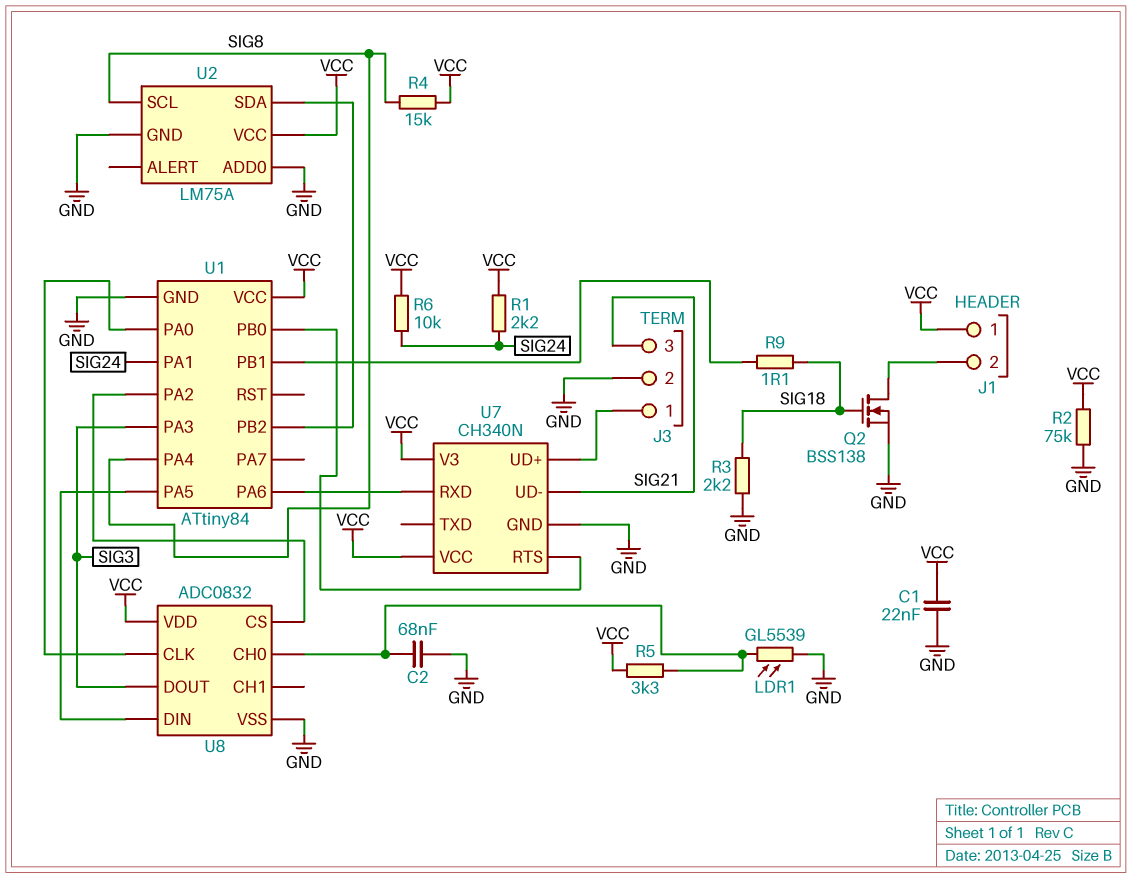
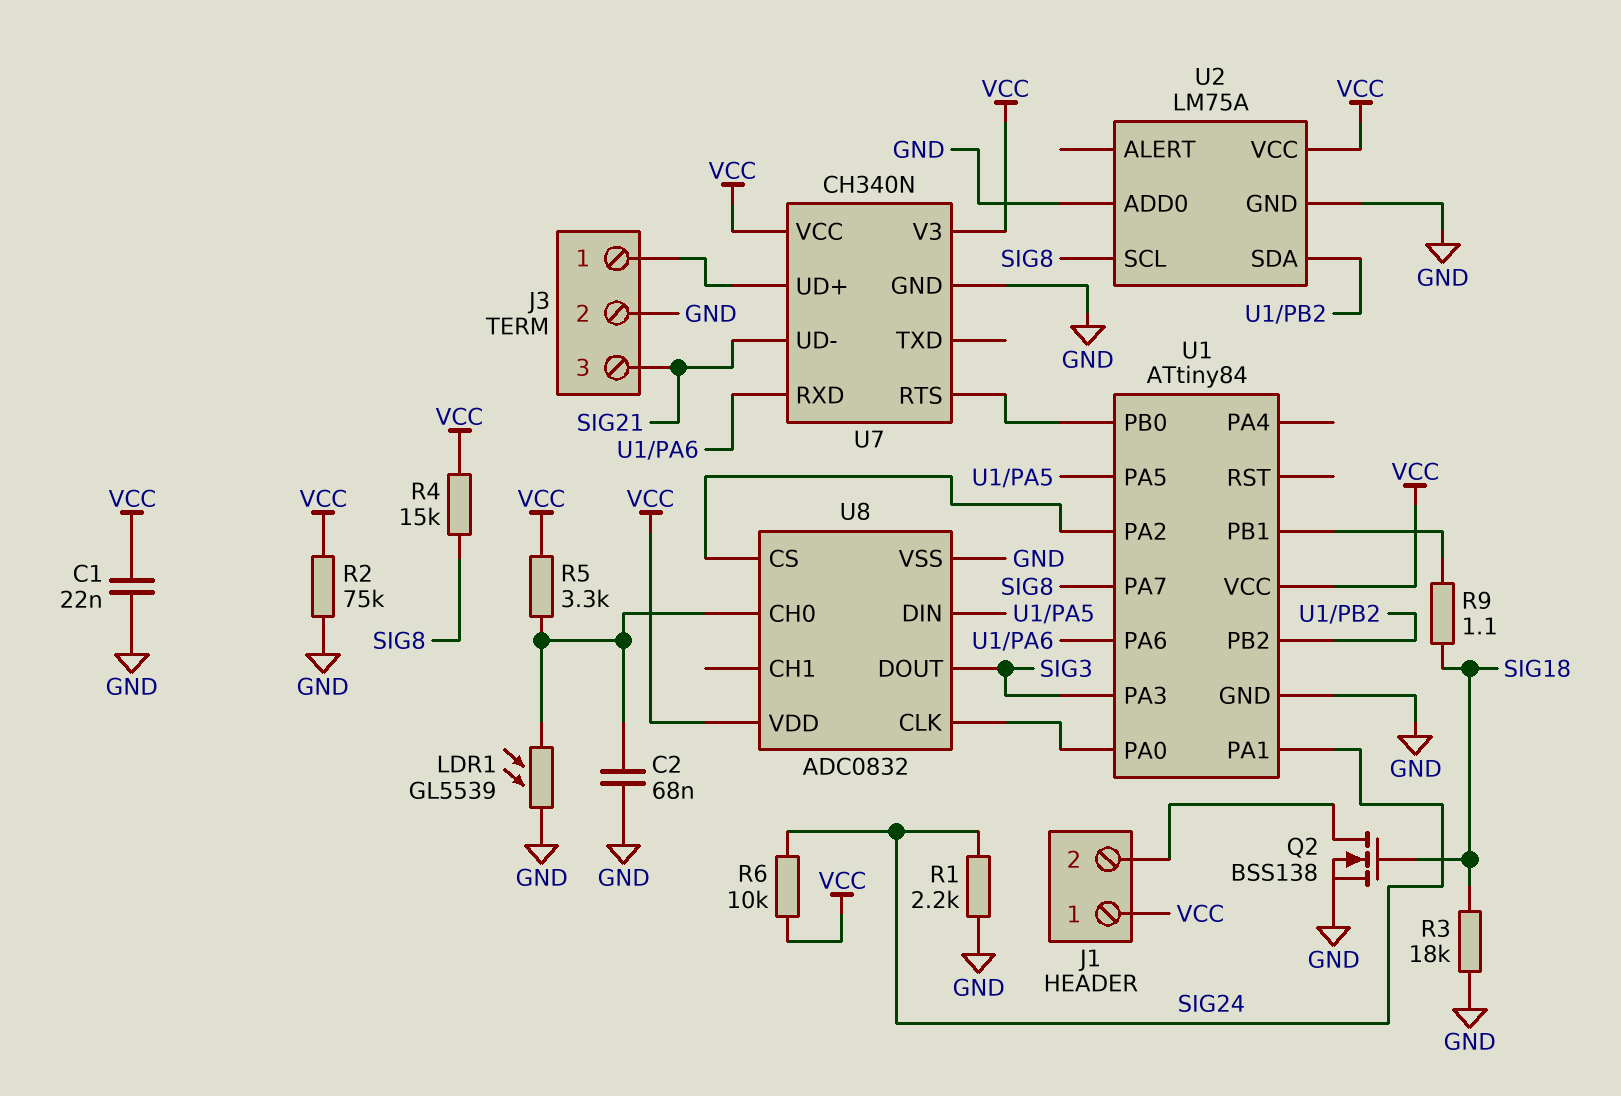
R1: 2.2k (SIG24, VCC) -> 2.2k (GND, SIG24)
R3: 2.2k (GND, SIG18) -> 18k (GND, SIG18)
U1 pin PA4: SIG8 -> none
U1 pin PA7: none -> SIG8

